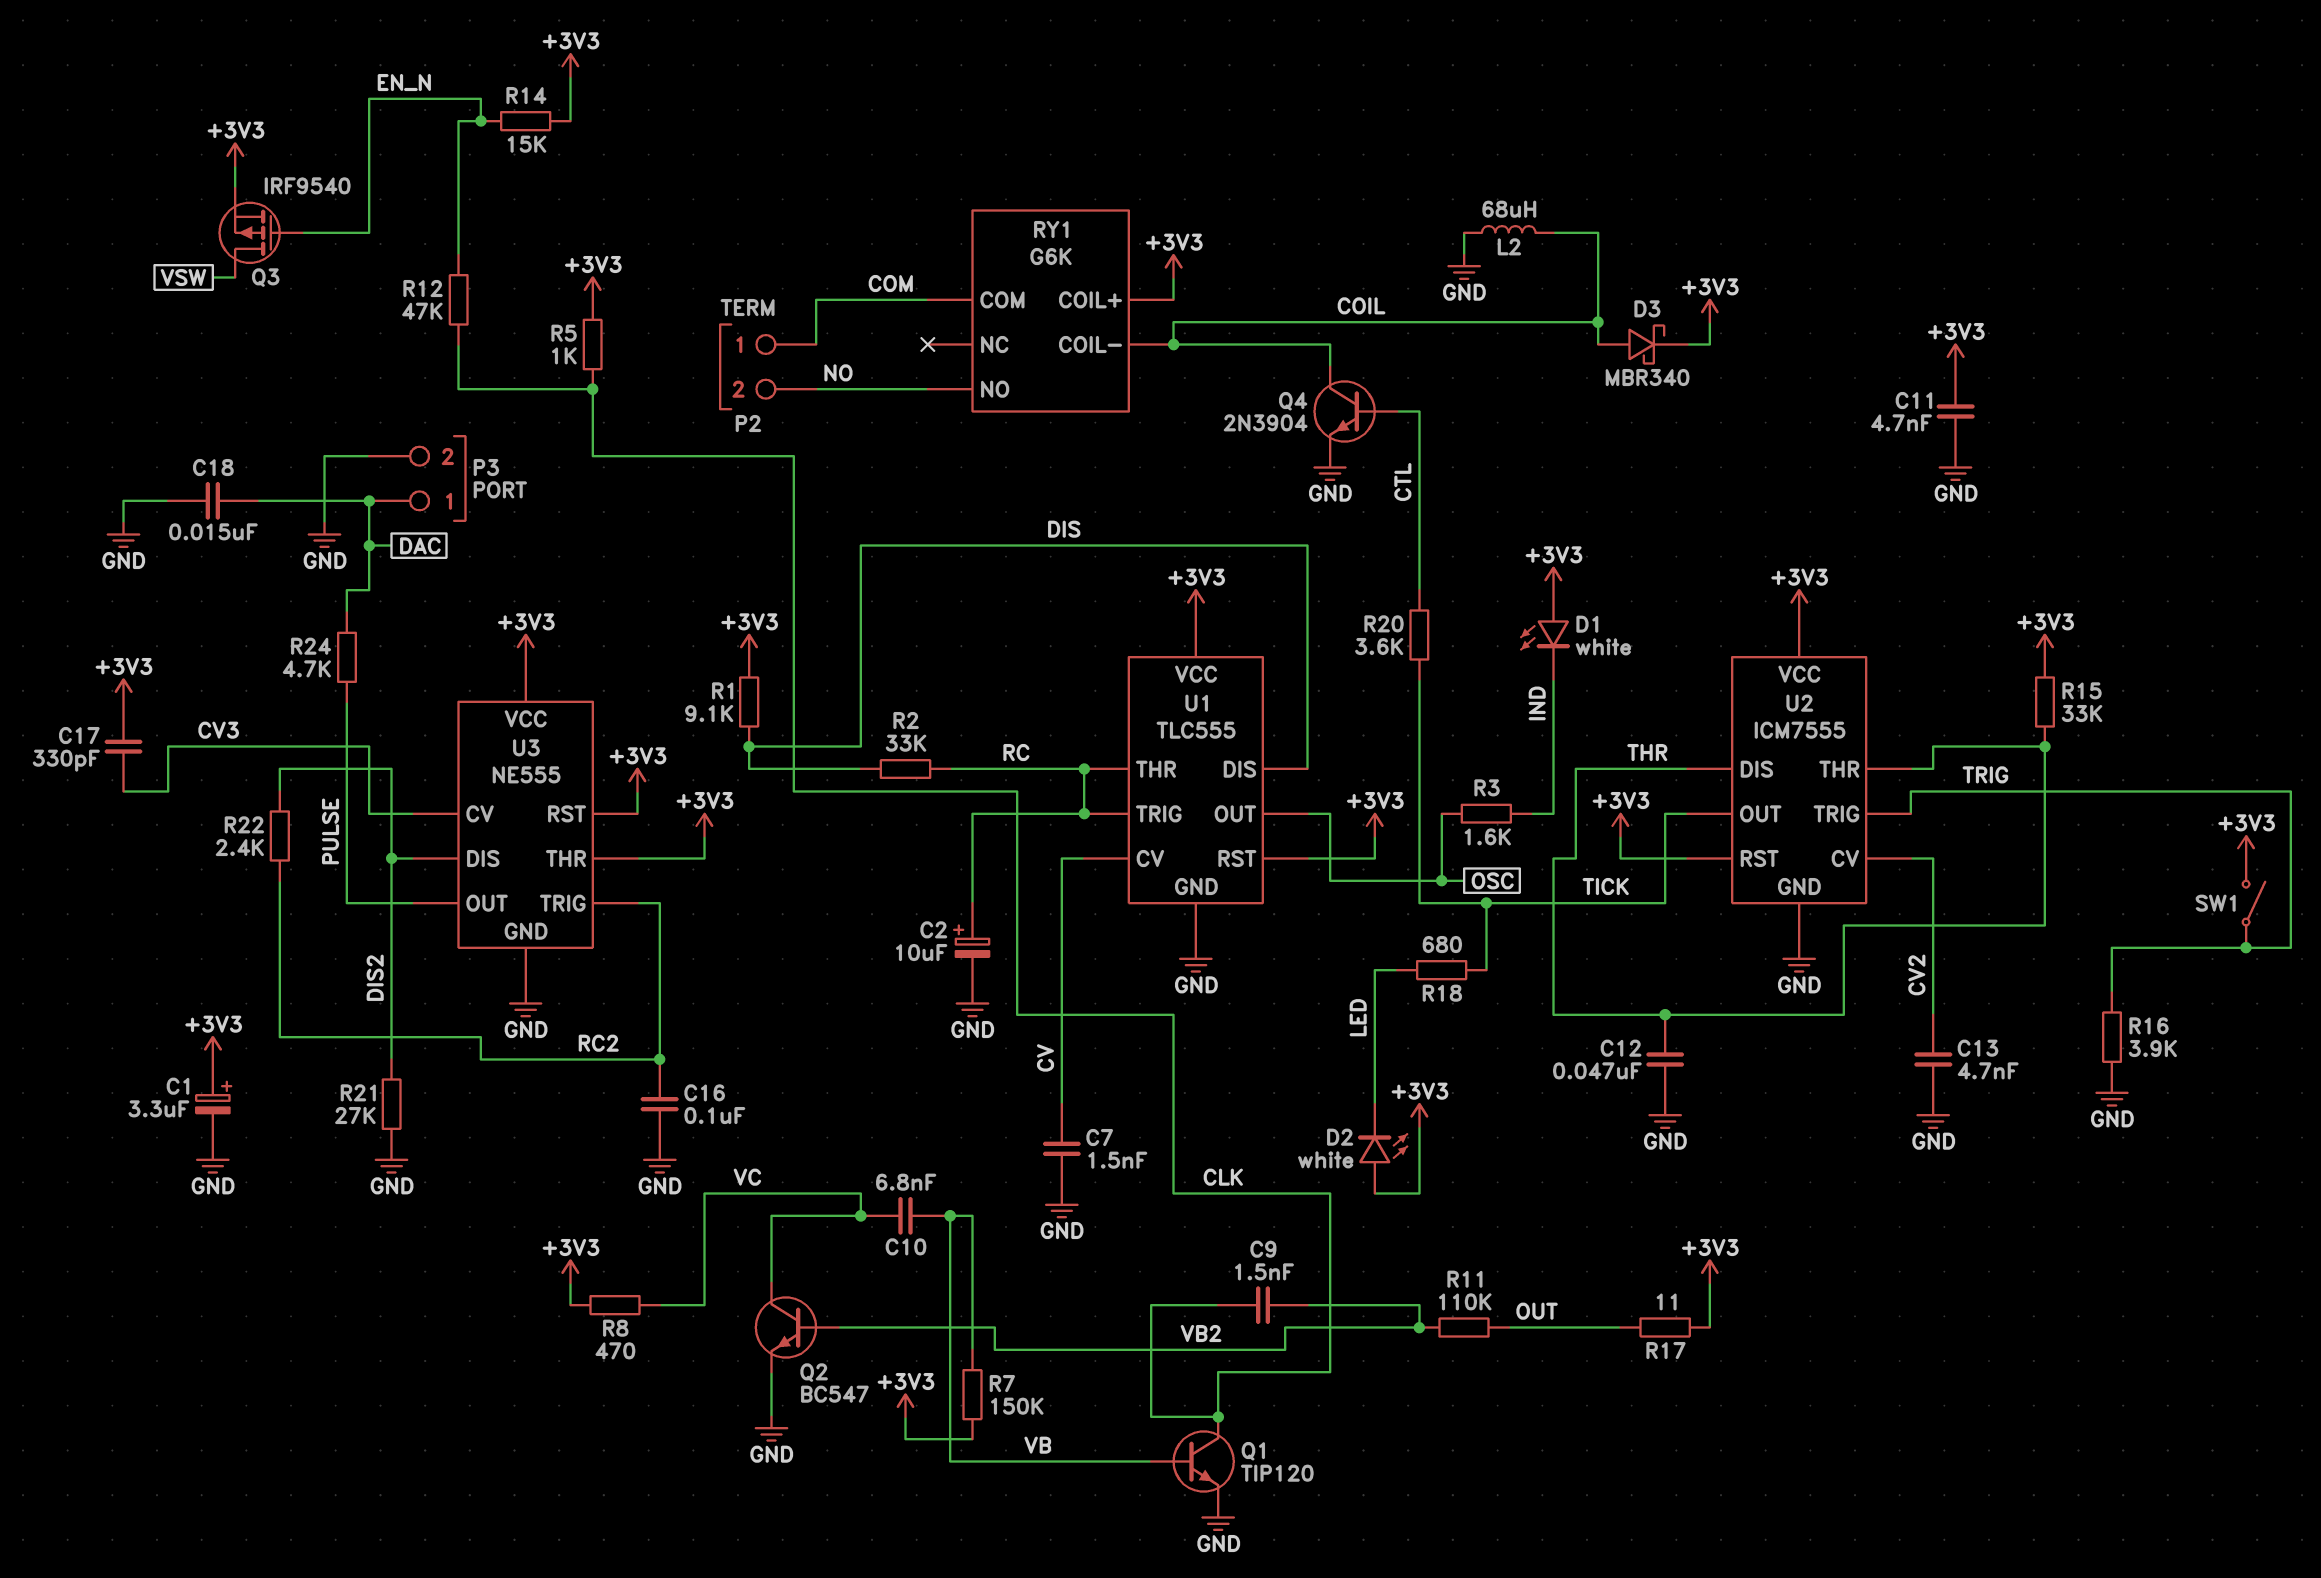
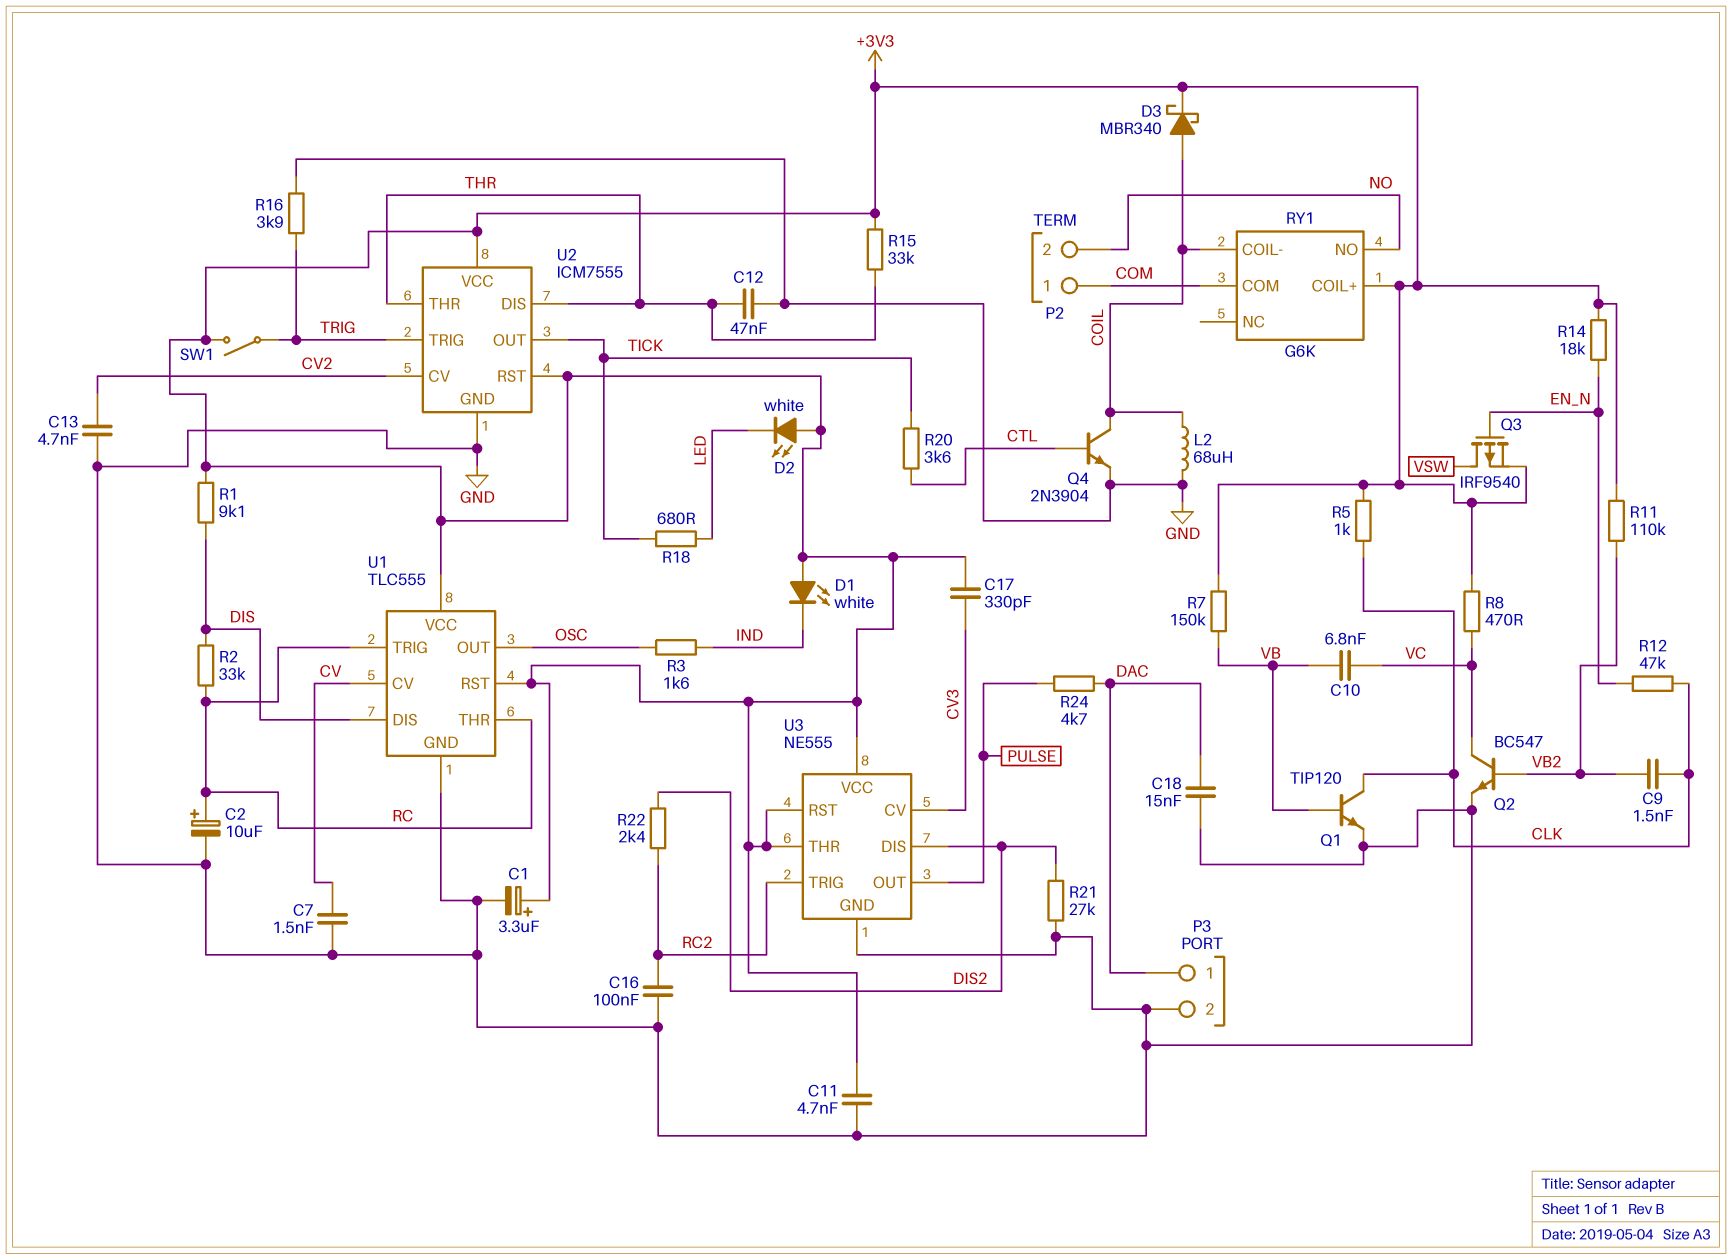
R11: 110k (OUT, VB2) -> 110k (+3V3, VB2)
R14: 15k (+3V3, EN_N) -> 18k (+3V3, EN_N)
R17: 11 (+3V3, OUT) -> none

